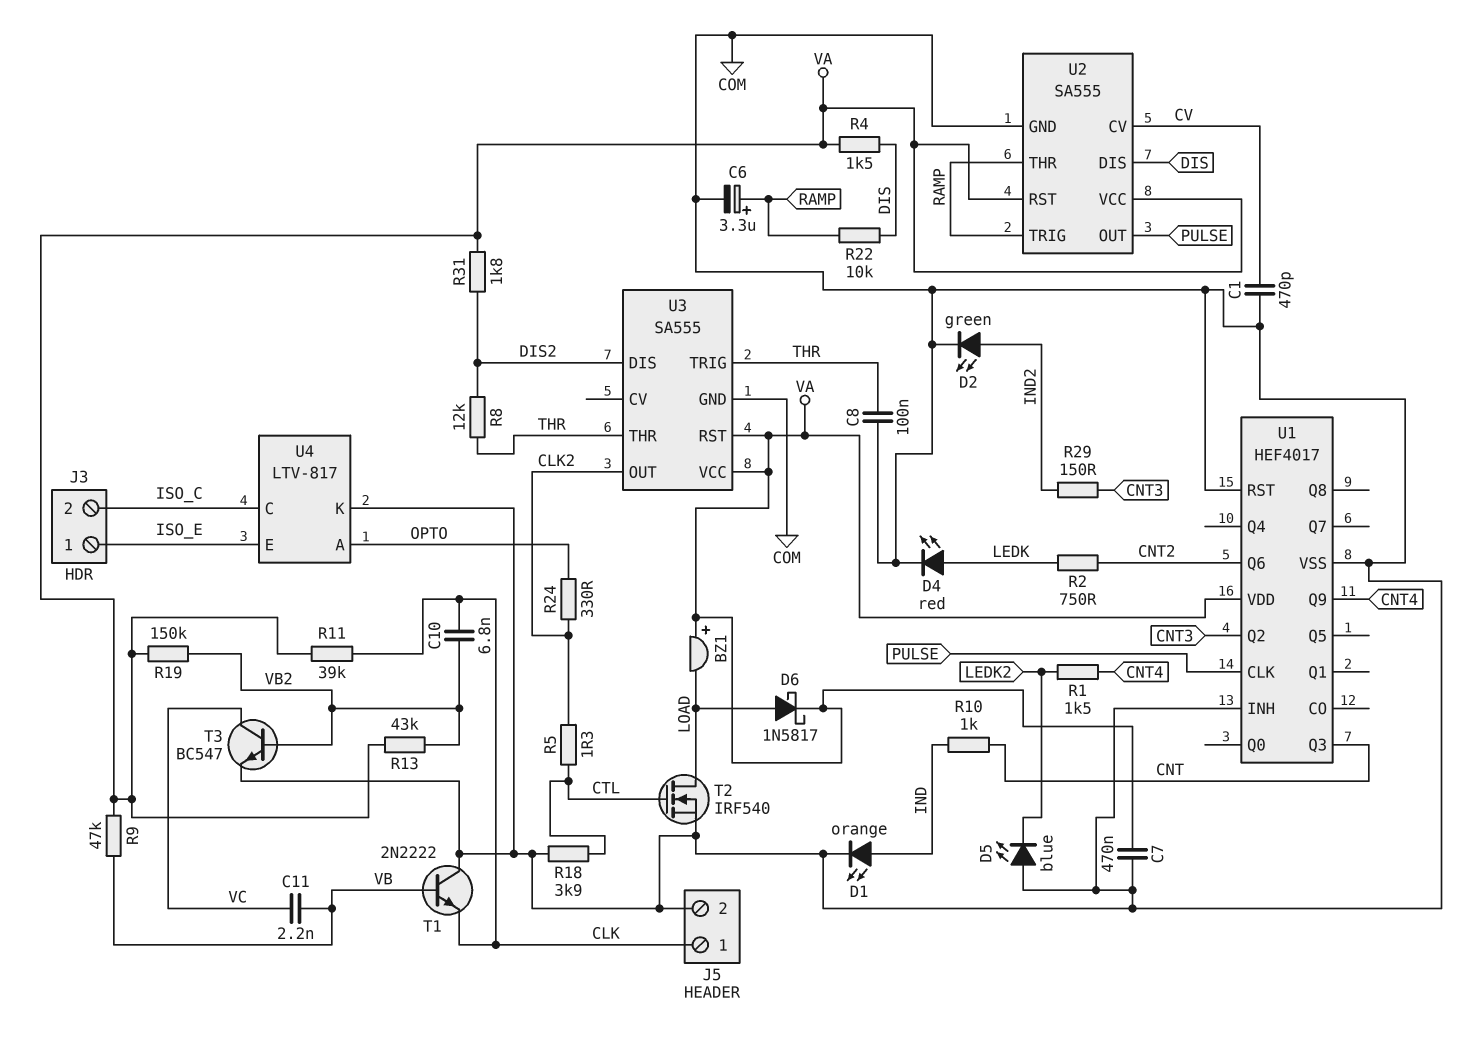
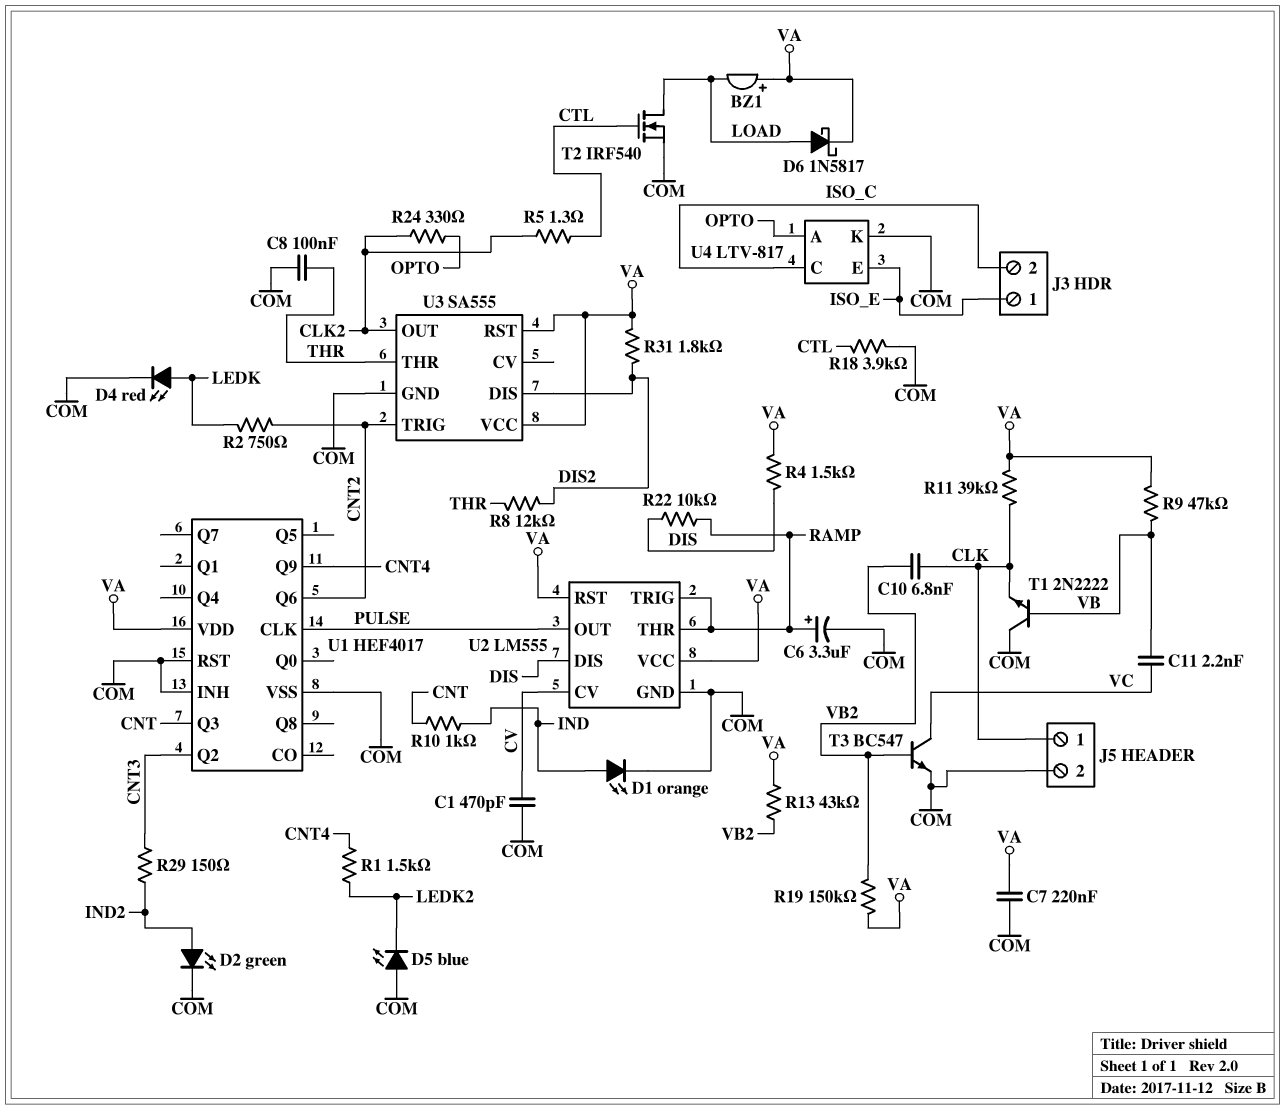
C7: 470nF (COM, VA) -> 220nF (COM, VA)
U2: SA555 -> LM555
U3 pin TRIG: THR -> CNT2

